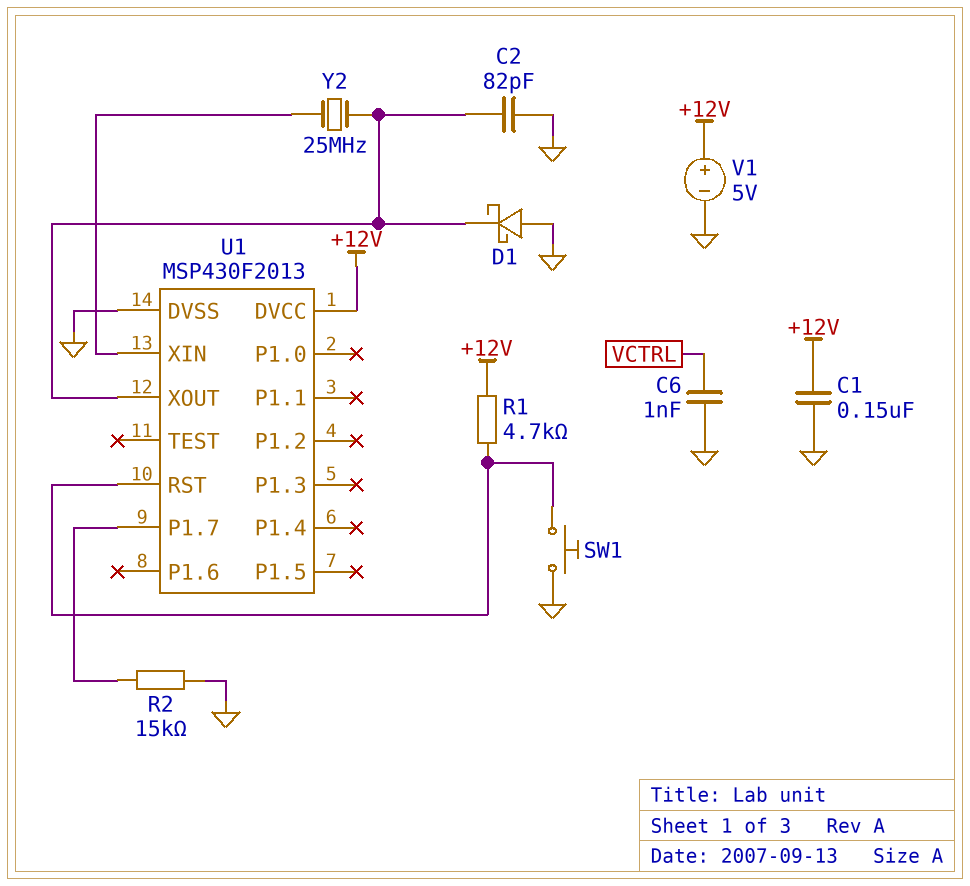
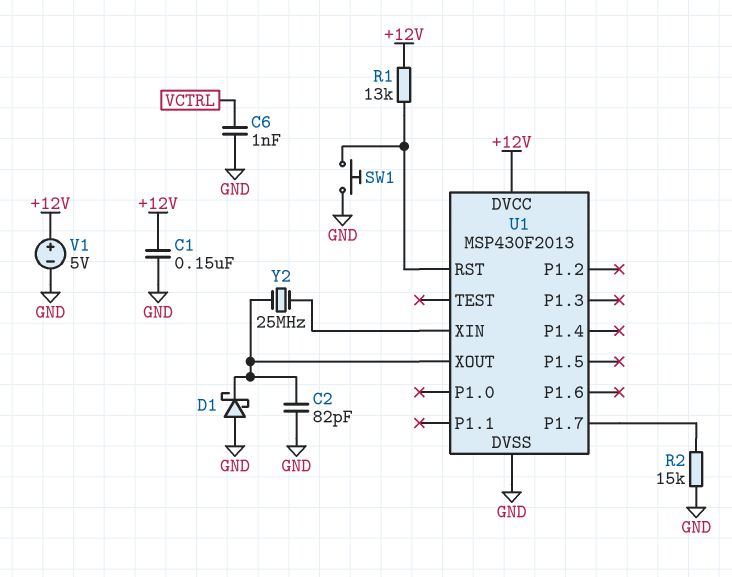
R1: 4.7k (+12V, U1/RST) -> 13k (+12V, U1/RST)

